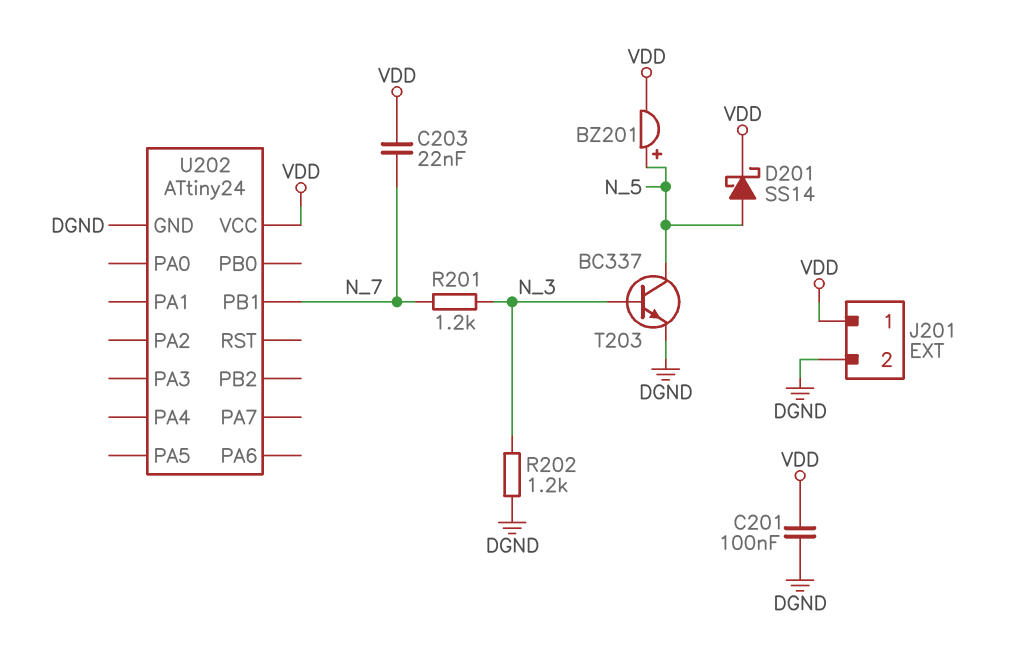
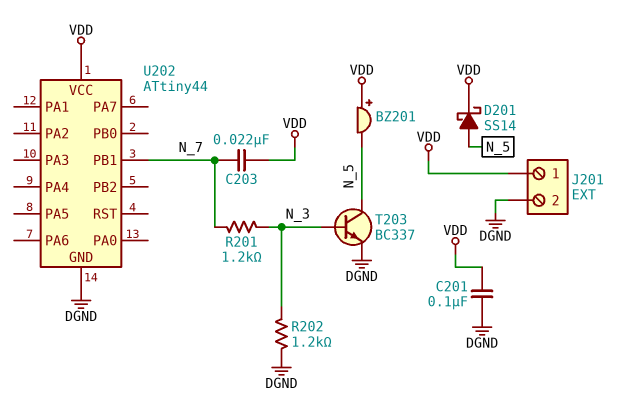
BZ201: buzzer (plus N_5, minus VDD) -> buzzer (plus VDD, minus N_5)
U202: ATtiny24 -> ATtiny44

